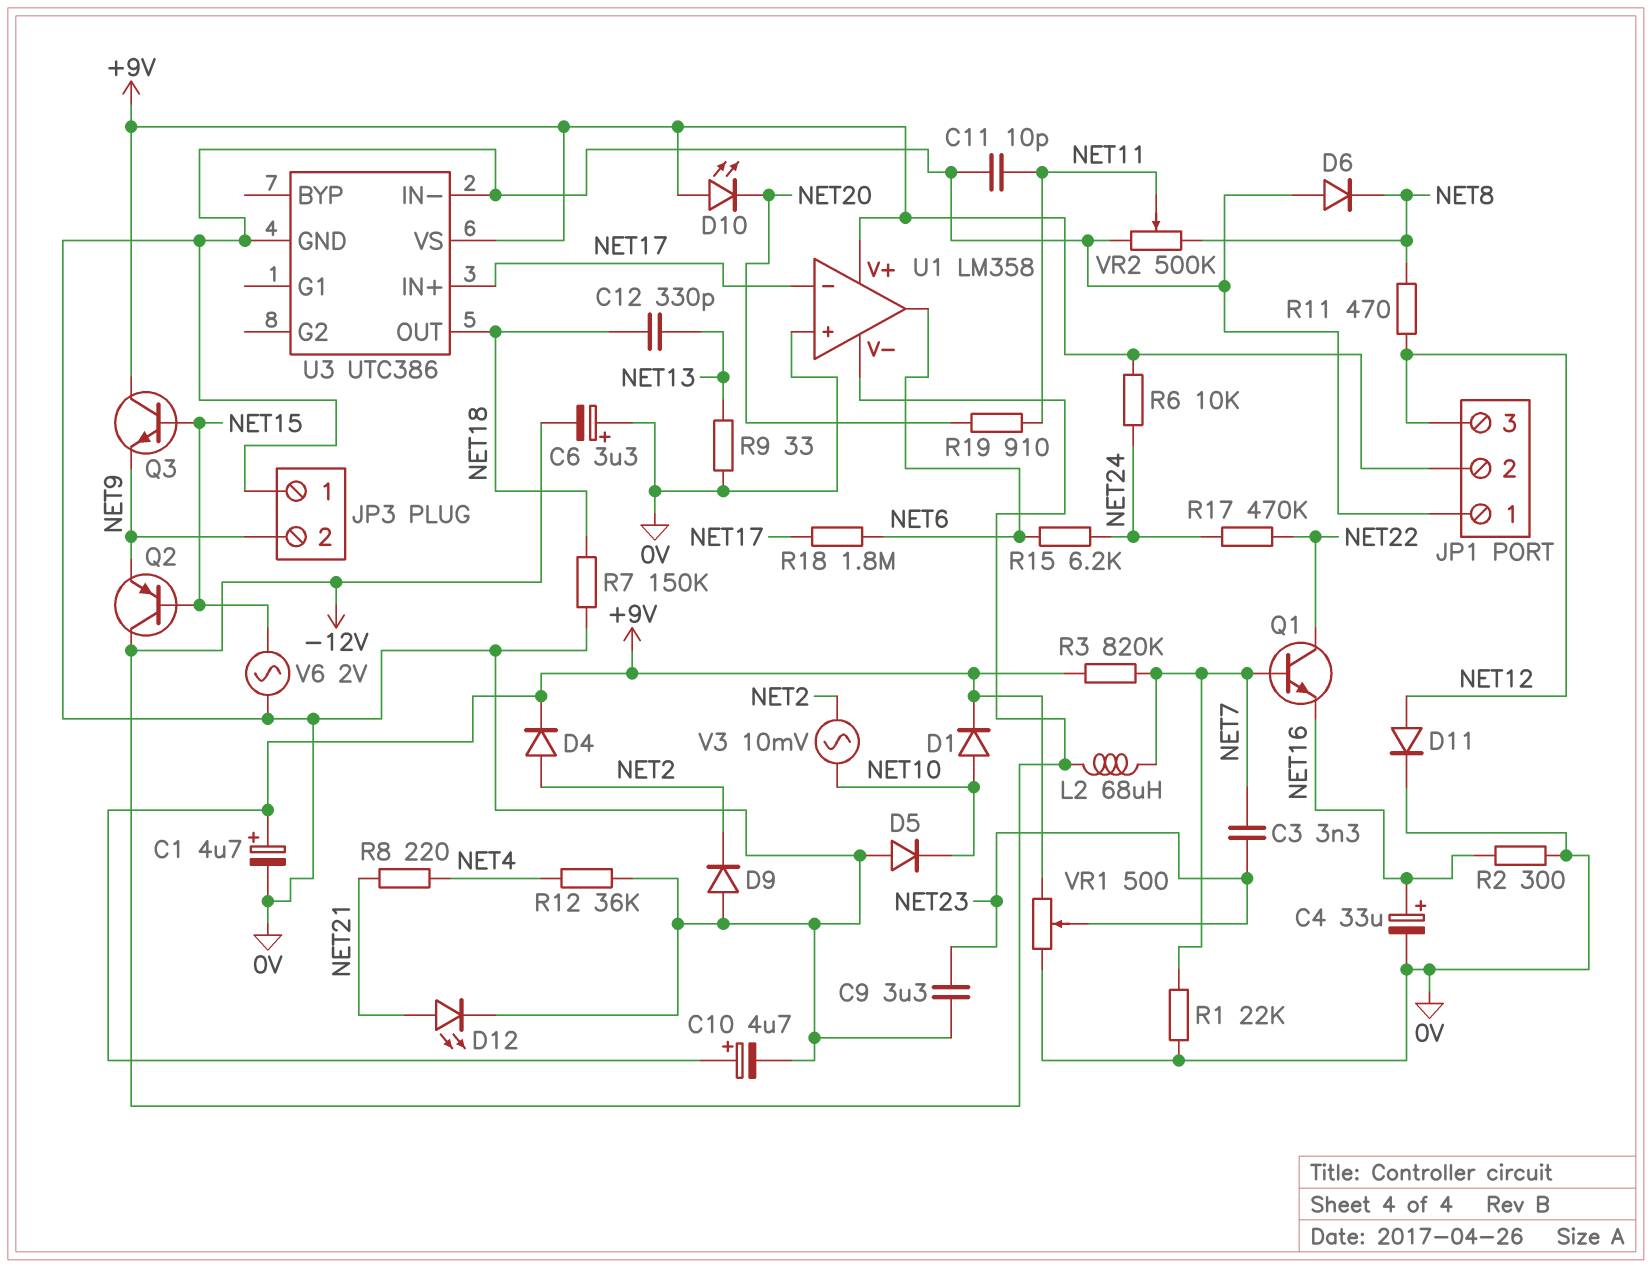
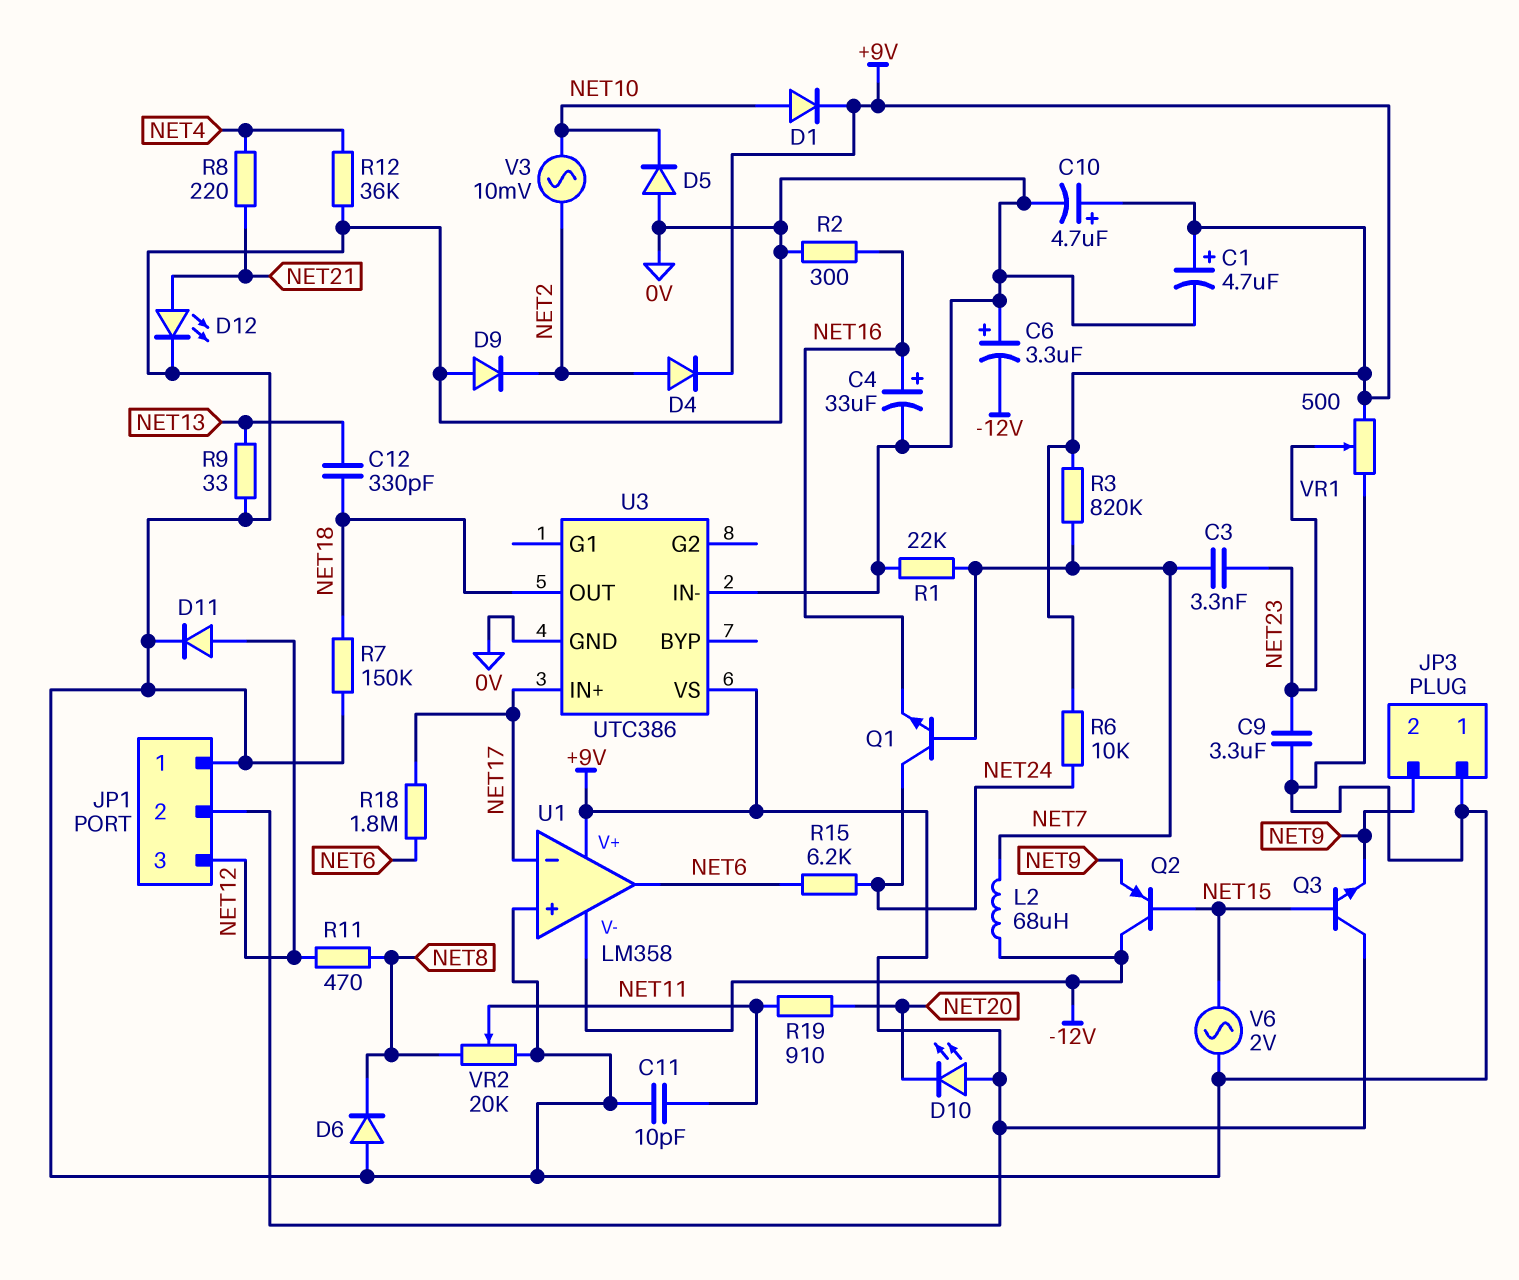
Q1: NPN (B NET7, C NET22, E NET16) -> NPN (B NET7, C NET24, E NET16)
R17: 470k (NET22, NET24) -> none
VR2: 500k (0V, NET8, wiper NET11) -> 20k (0V, NET8, wiper NET11)

